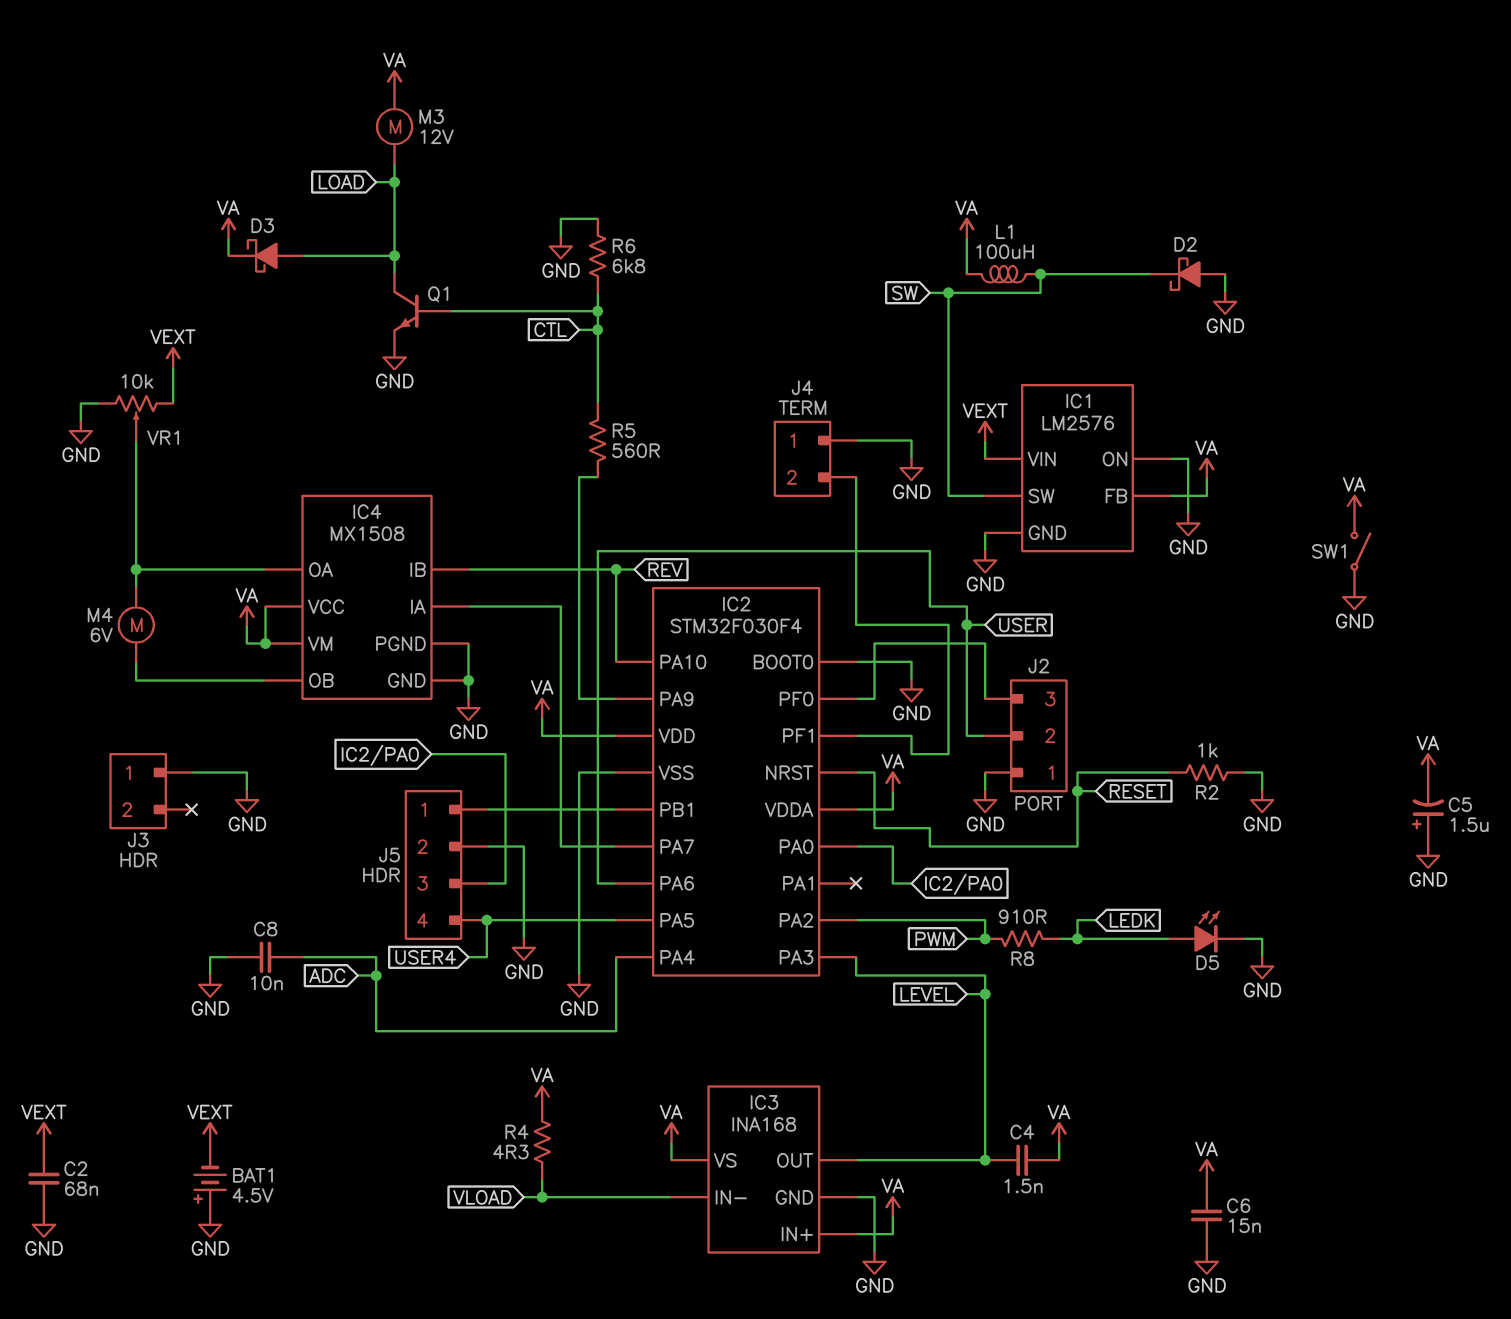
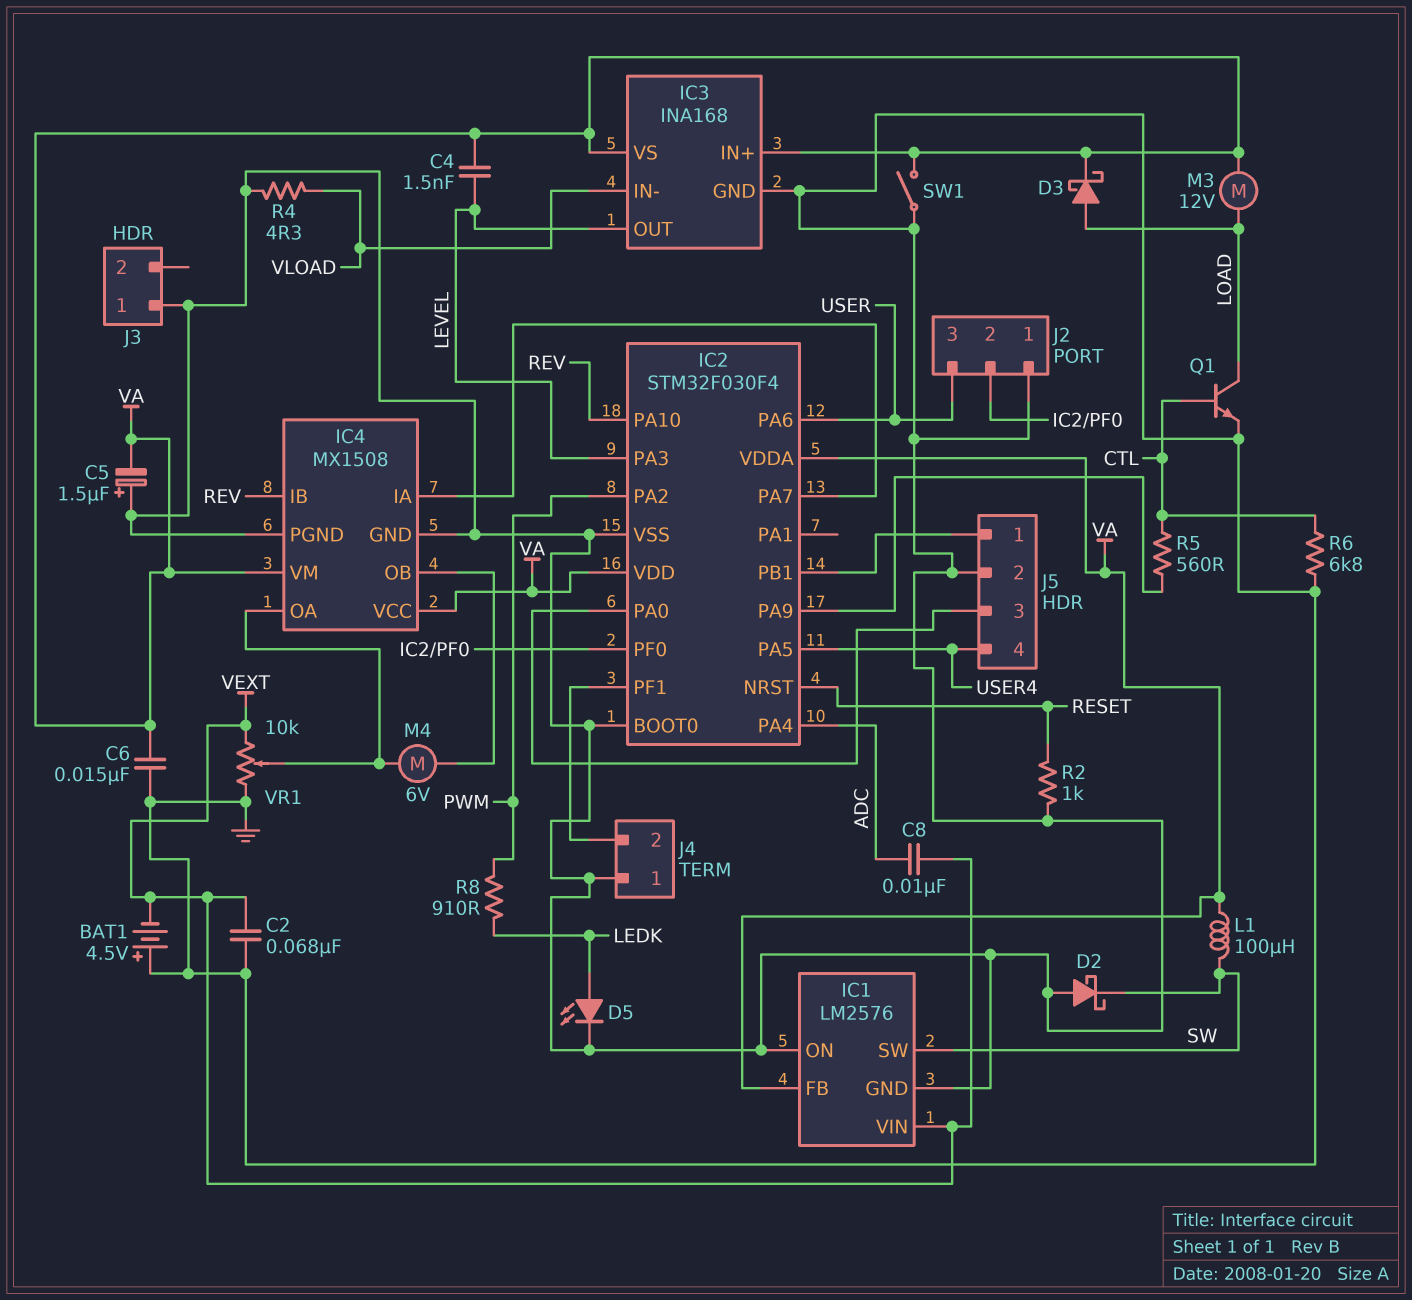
C8: 10nF (ADC, GND) -> 10nF (ADC, VEXT)
J2 pin 2: USER -> IC2/PF0
J2 pin 3: IC2/PF0 -> USER
R4: 4.3 (VA, VLOAD) -> 4.3 (GND, VLOAD)

